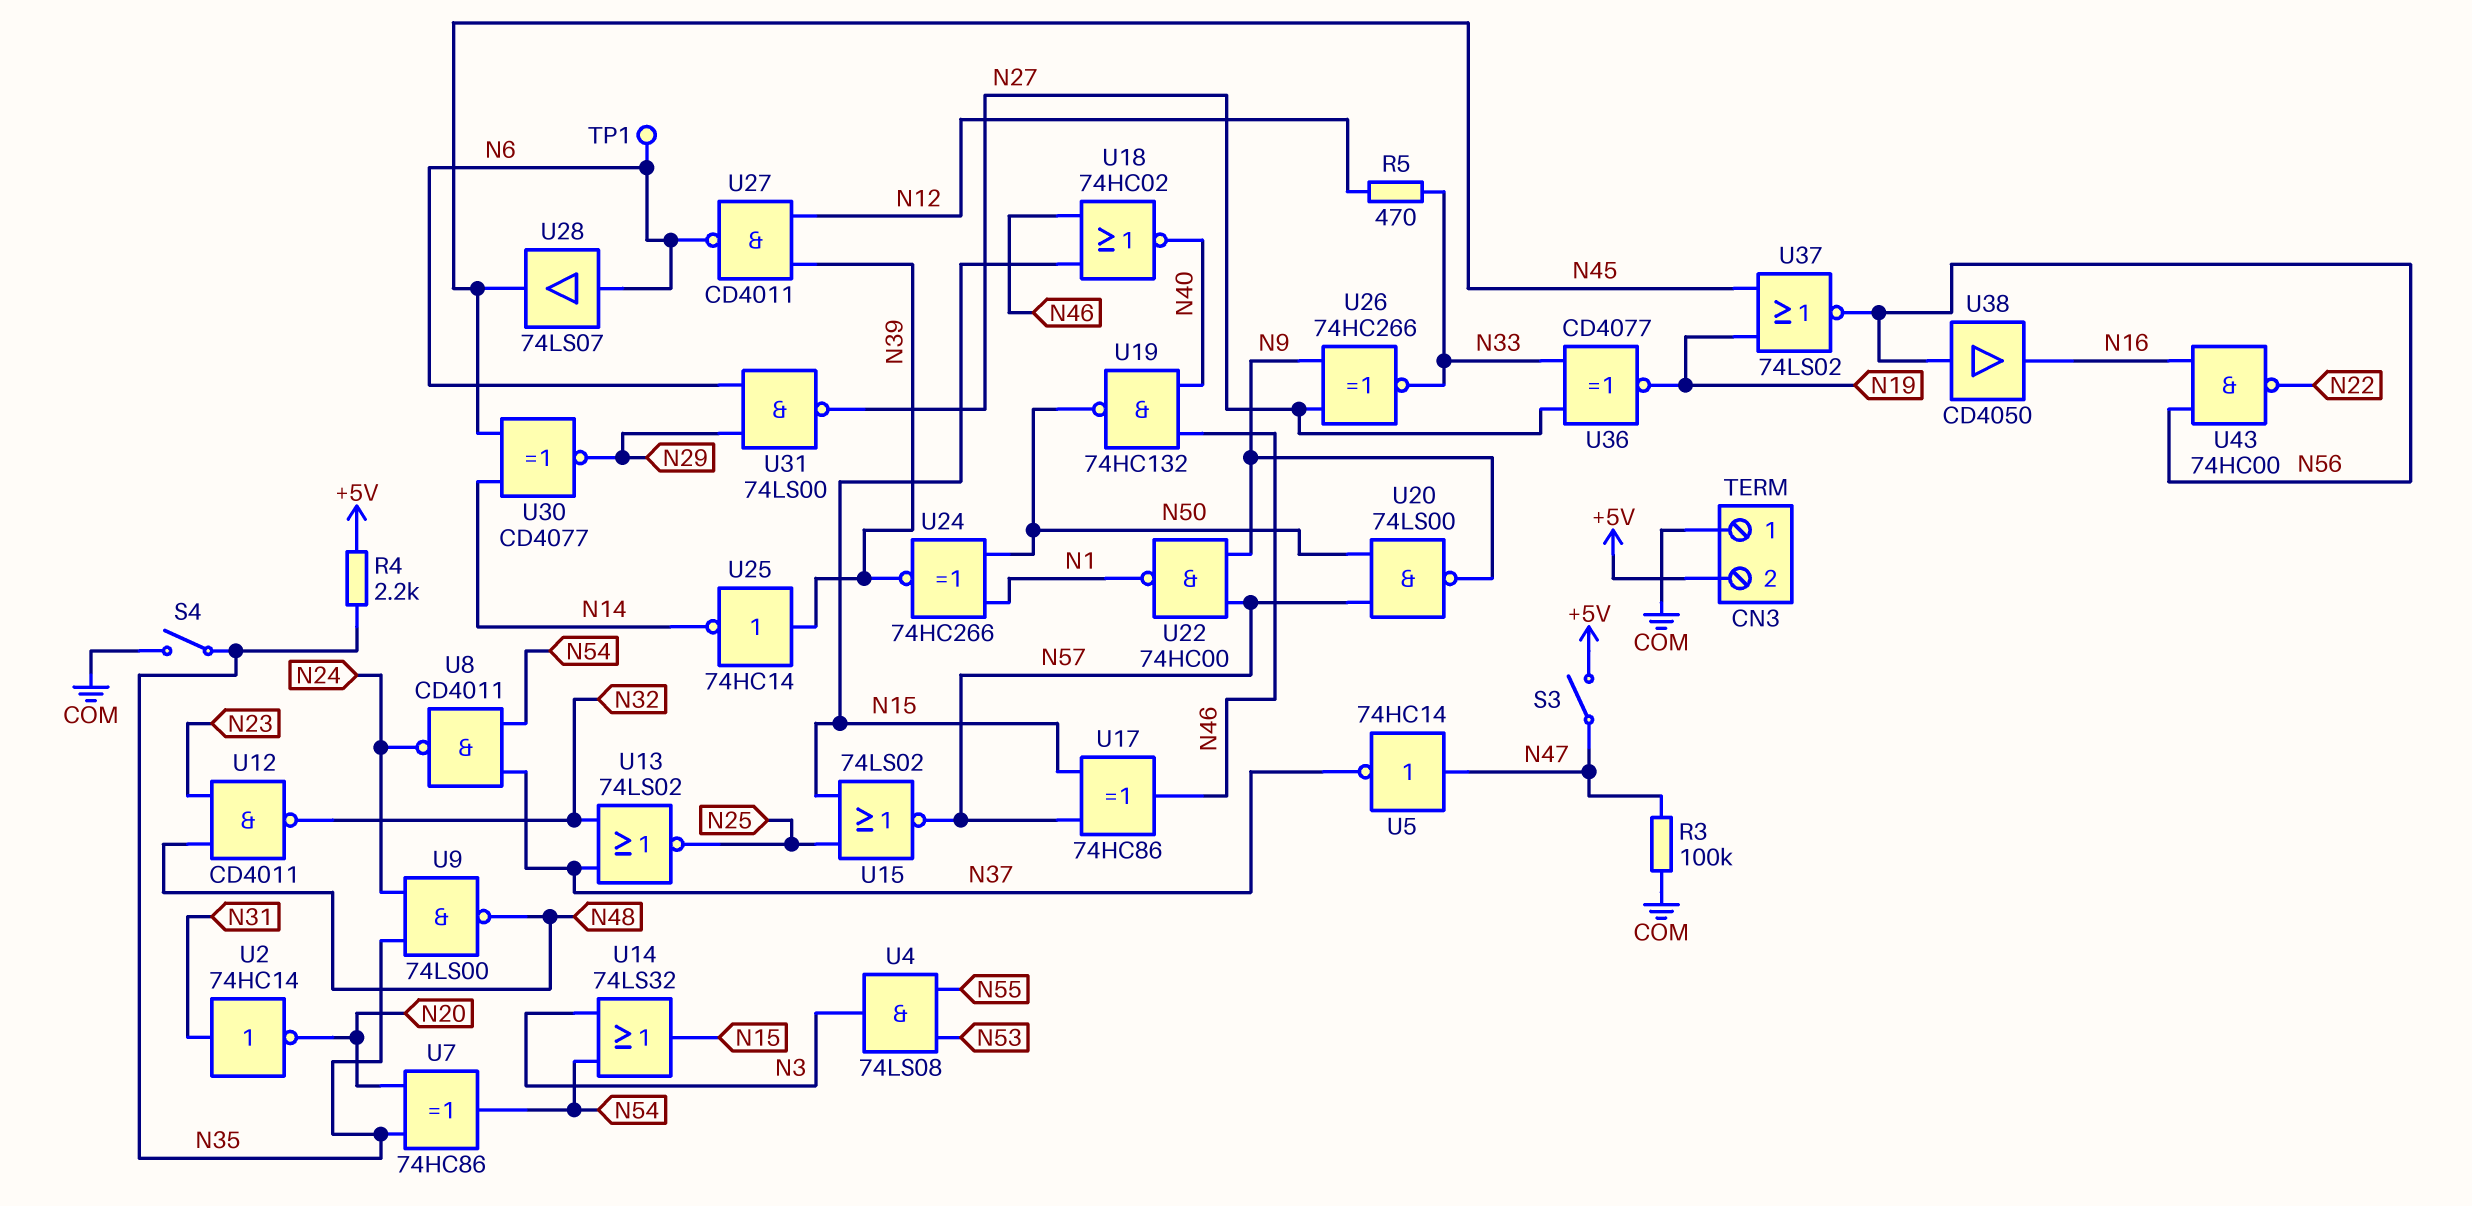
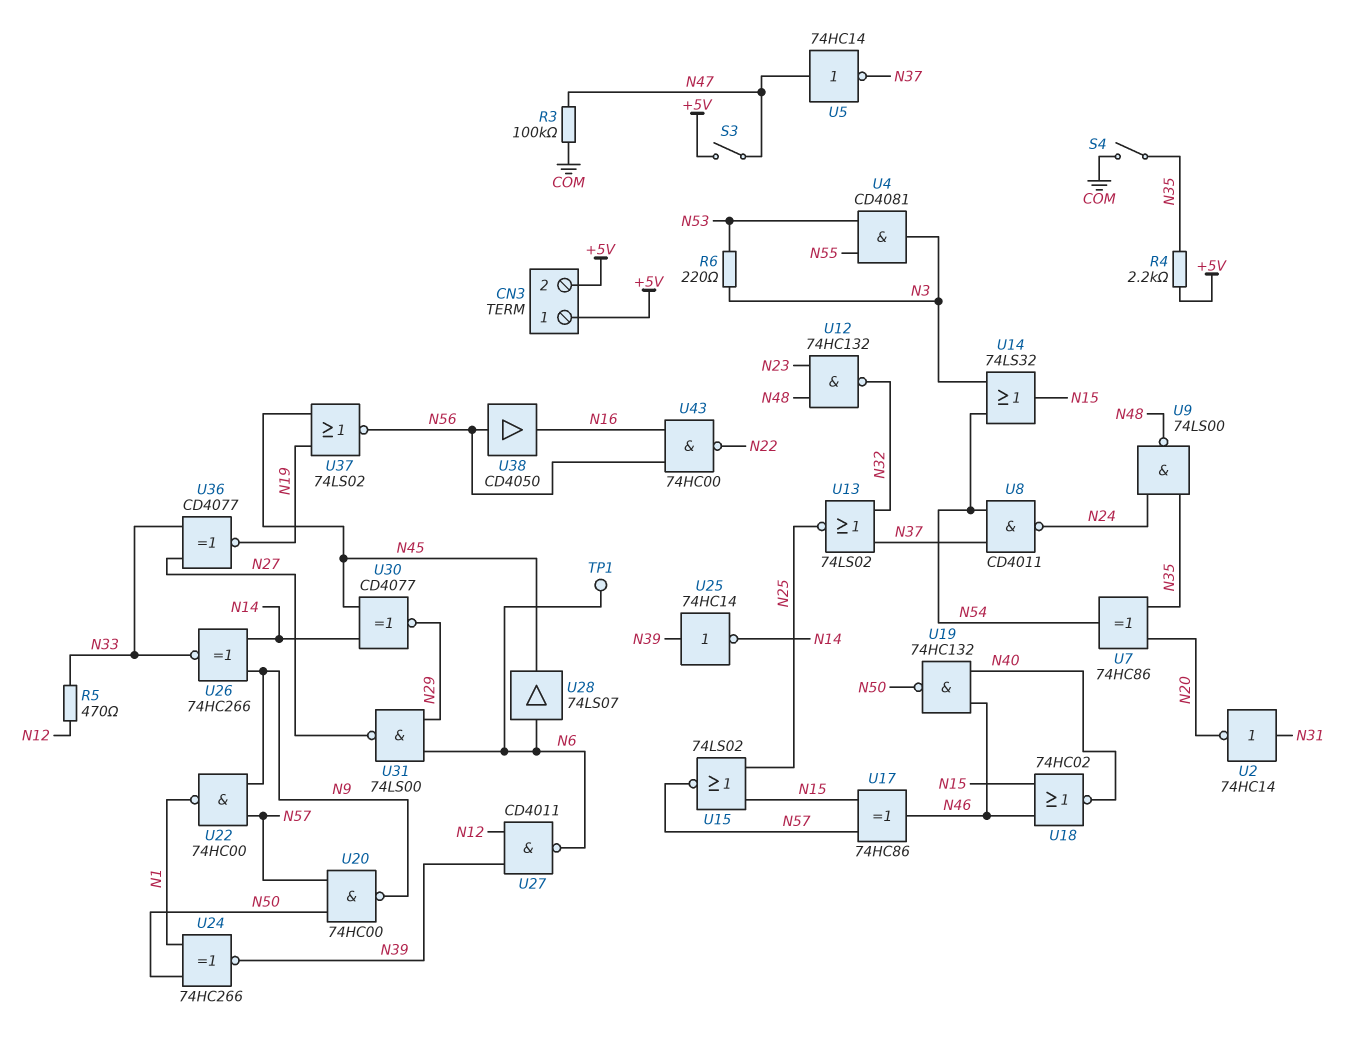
CN3 pin 1: COM -> +5V
R6: none -> 220 (N3, N53)
U4: AND 74LS08 (in N53, in N55, out N3) -> AND CD4081 (in N53, in N55, out N3)
U12: NAND CD4011 (in N23, in N48, out N32) -> NAND 74HC132 (in N23, in N48, out N32)
U20: NAND 74LS00 (in N50, in N57, out N9) -> NAND 74HC00 (in N50, in N57, out N9)
U26: XNOR 74HC266 (in N9, in N27, out N33) -> XNOR 74HC266 (in N9, in N14, out N33)

